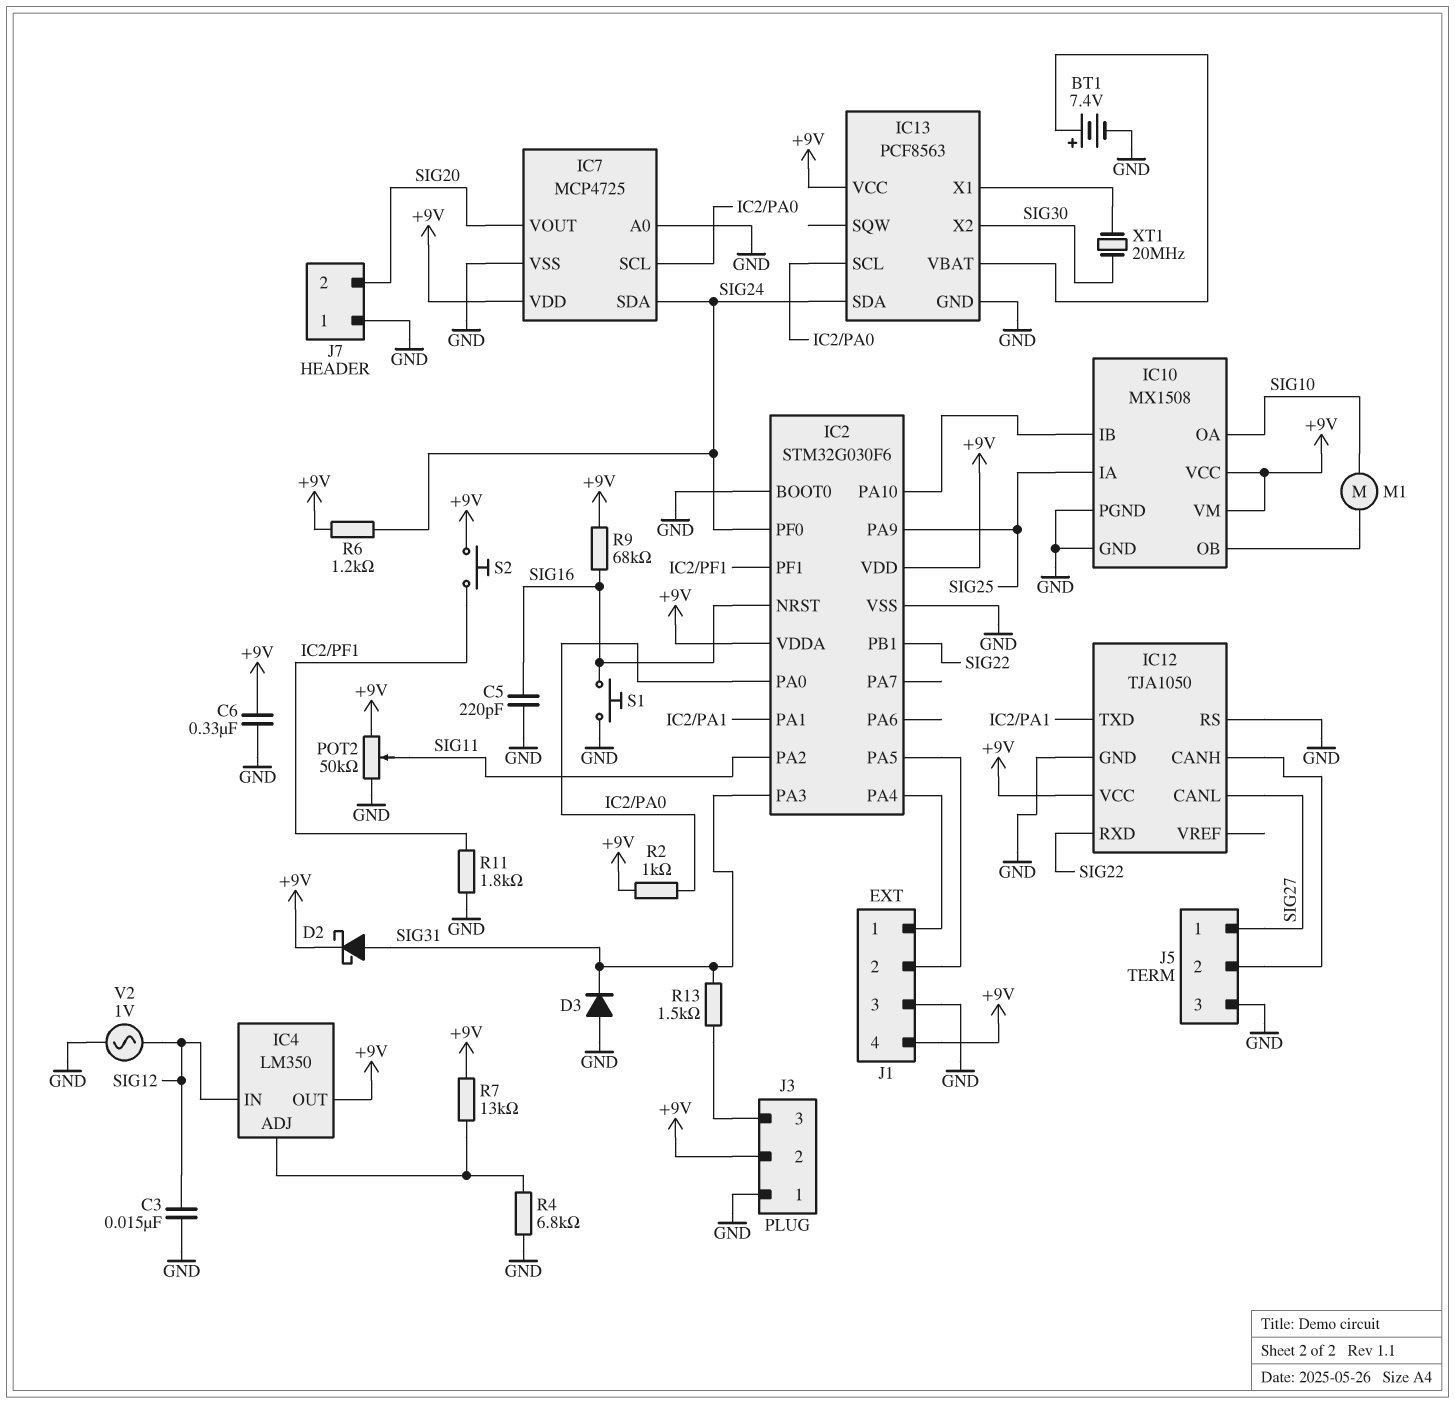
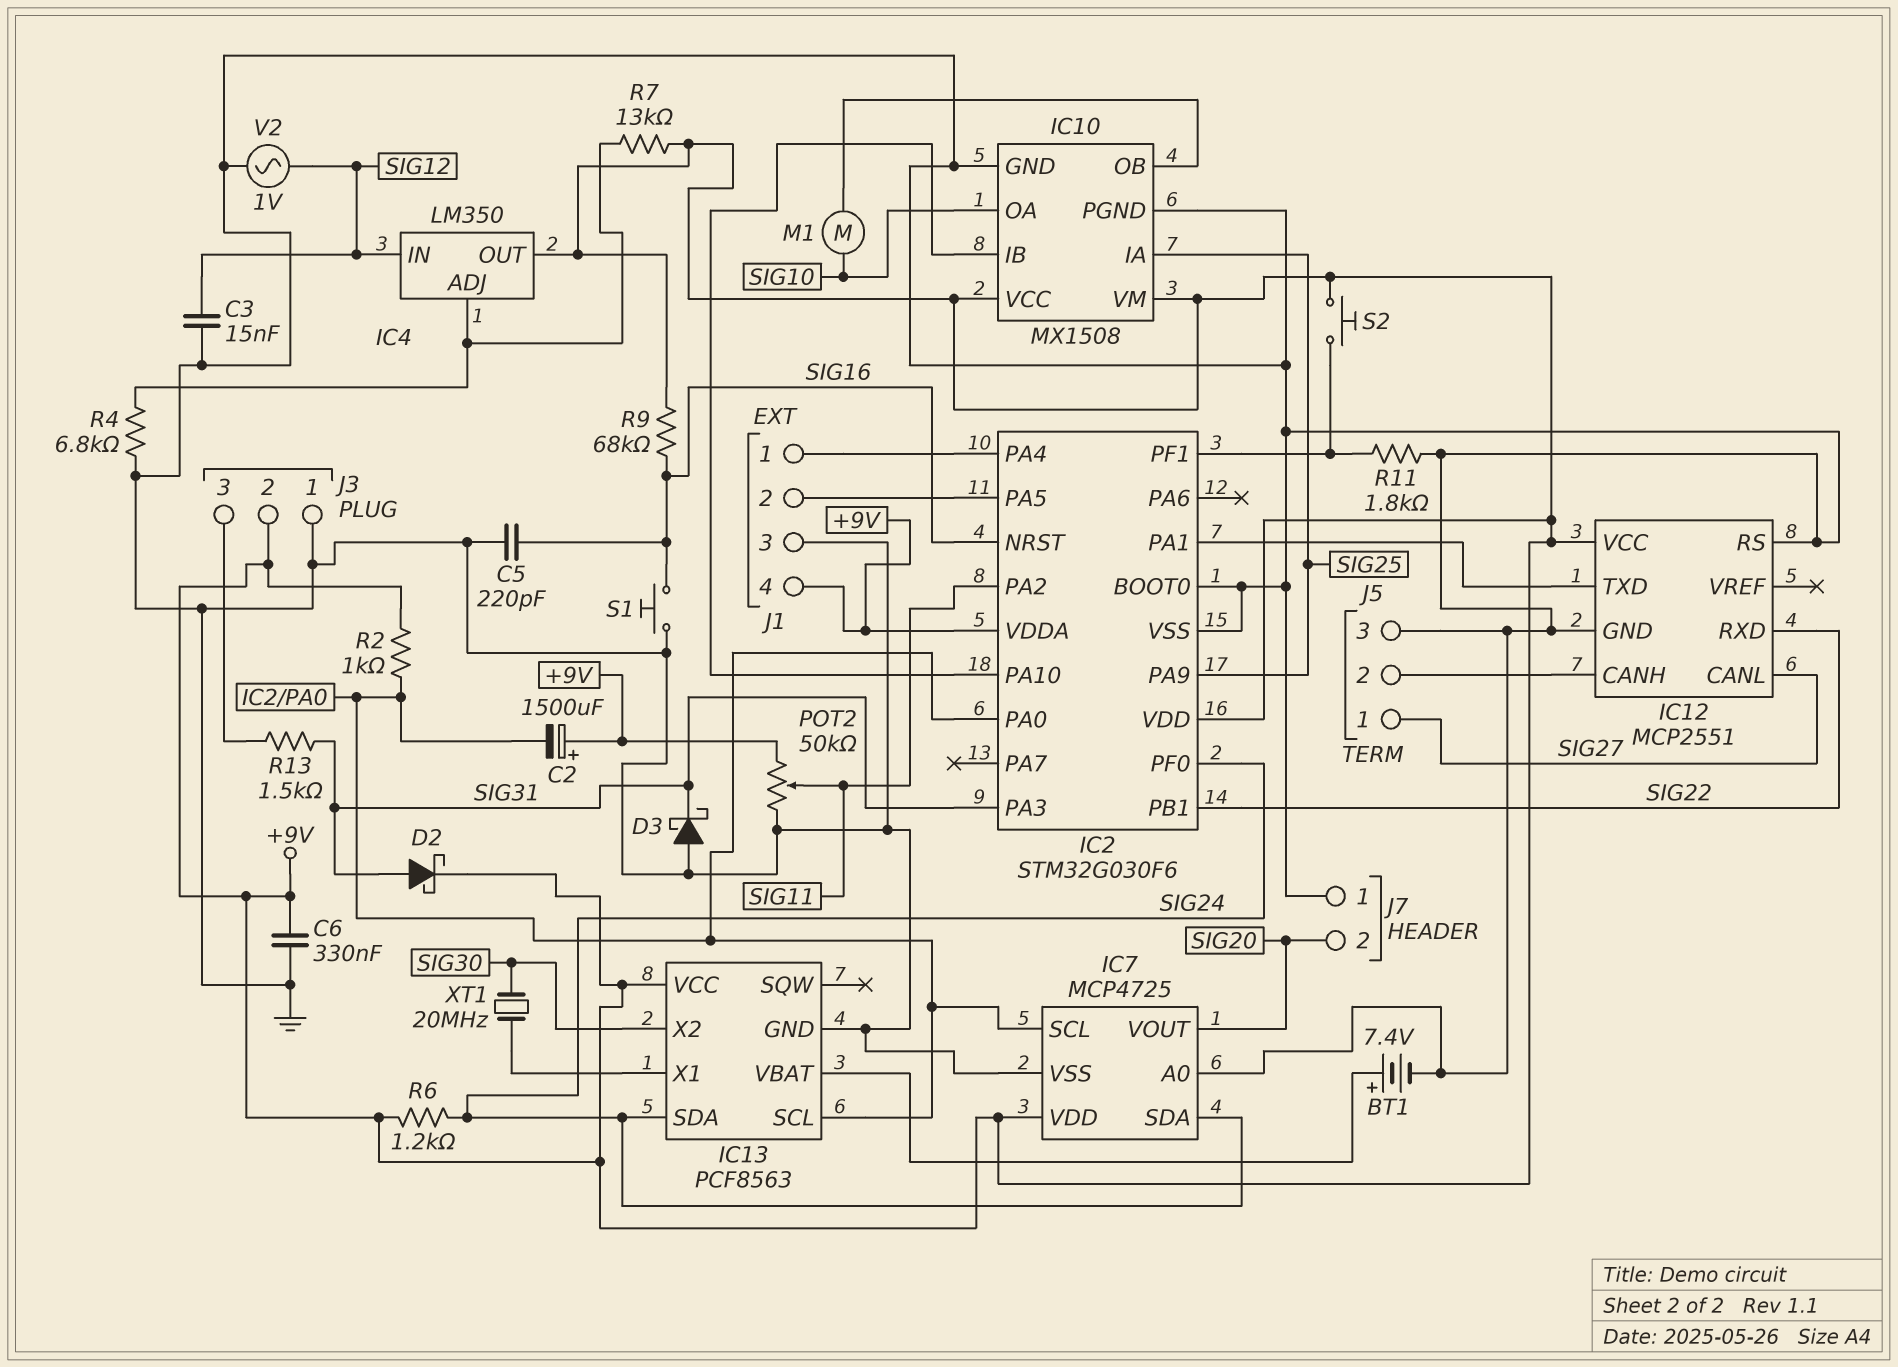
C2: none -> 1500uF (plus +9V, minus IC2/PA0)
D3: diode (A GND, K SIG31) -> schottky (A GND, K SIG31)
IC12: TJA1050 -> MCP2551

